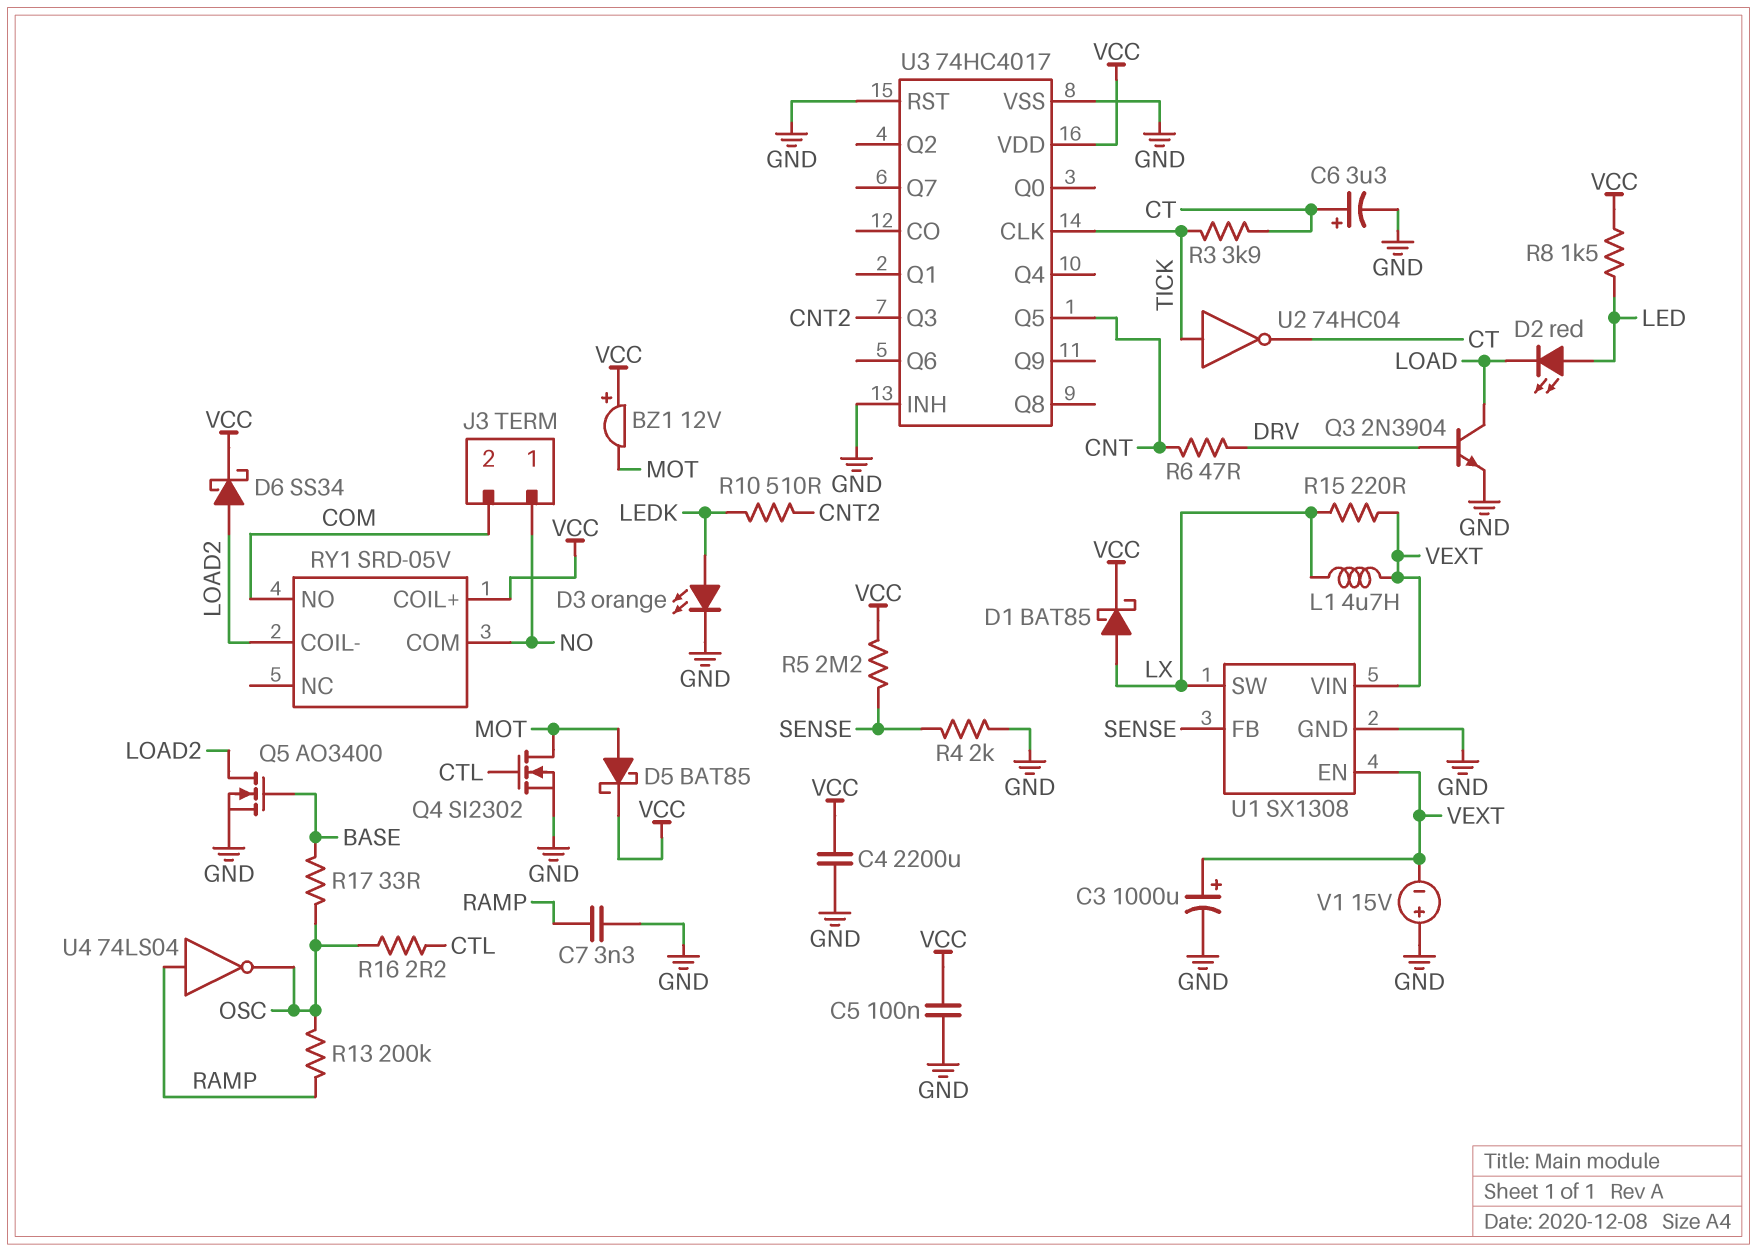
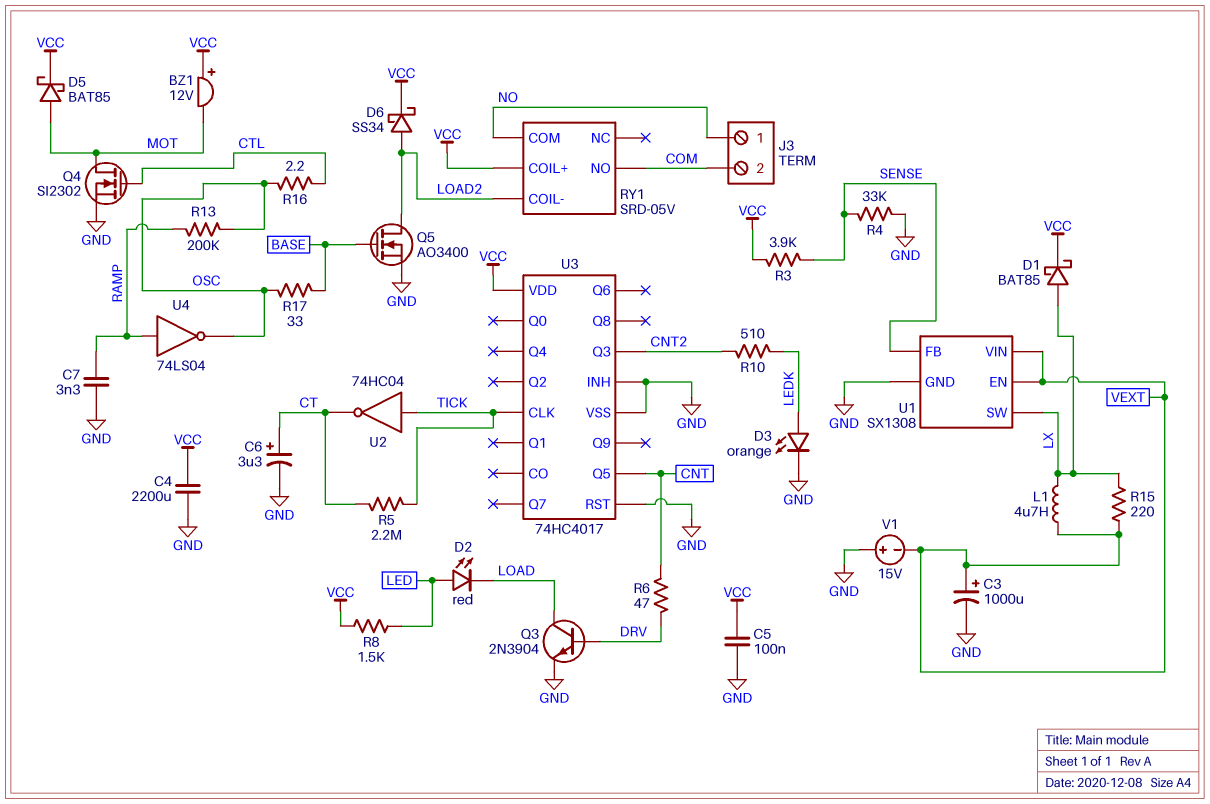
R3: 3.9k (CT, TICK) -> 3.9k (SENSE, VCC)
R4: 2k (GND, SENSE) -> 33k (GND, SENSE)
R5: 2.2M (SENSE, VCC) -> 2.2M (CT, TICK)

